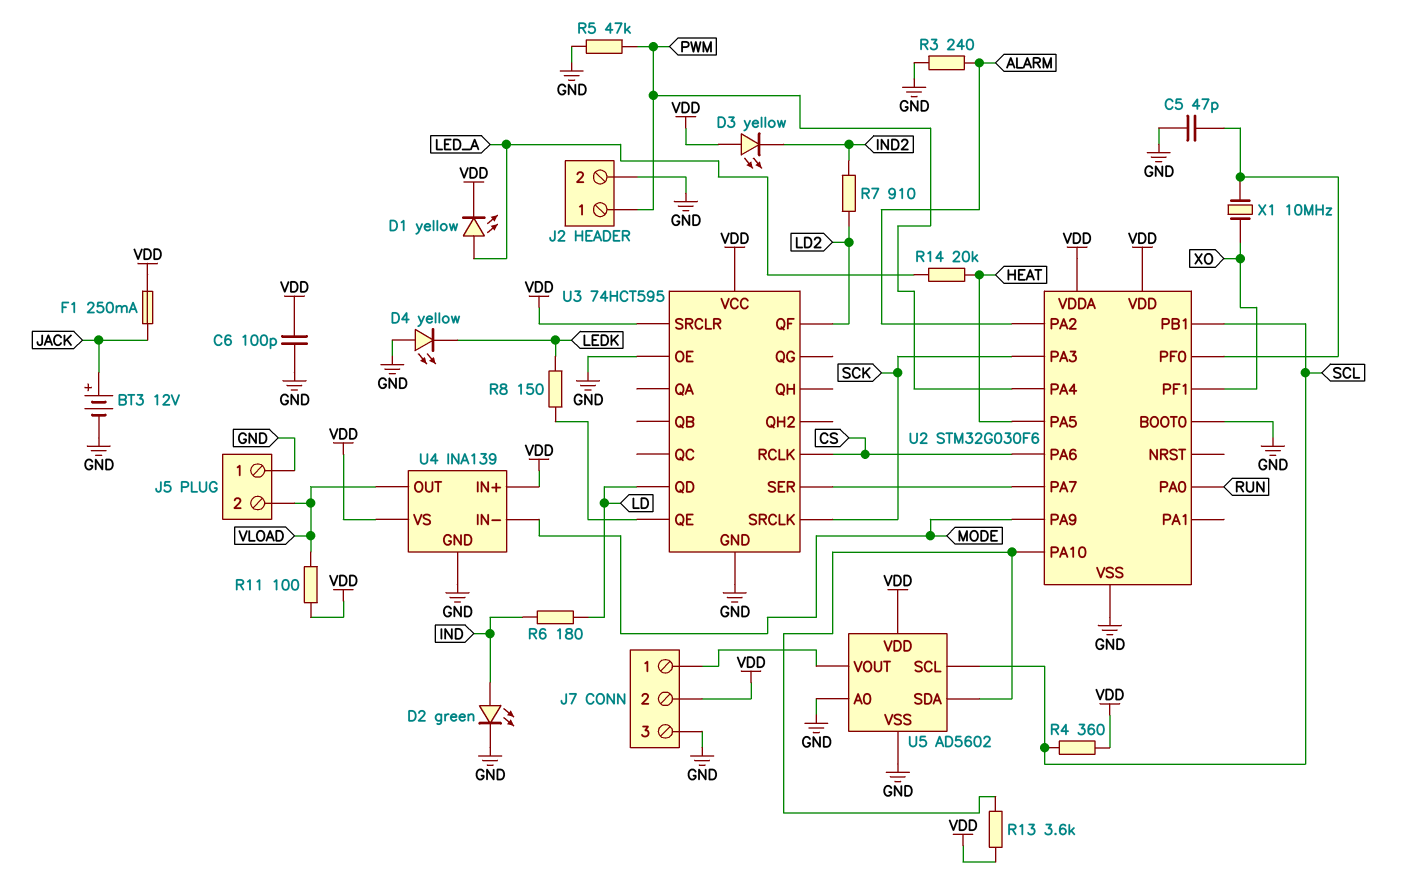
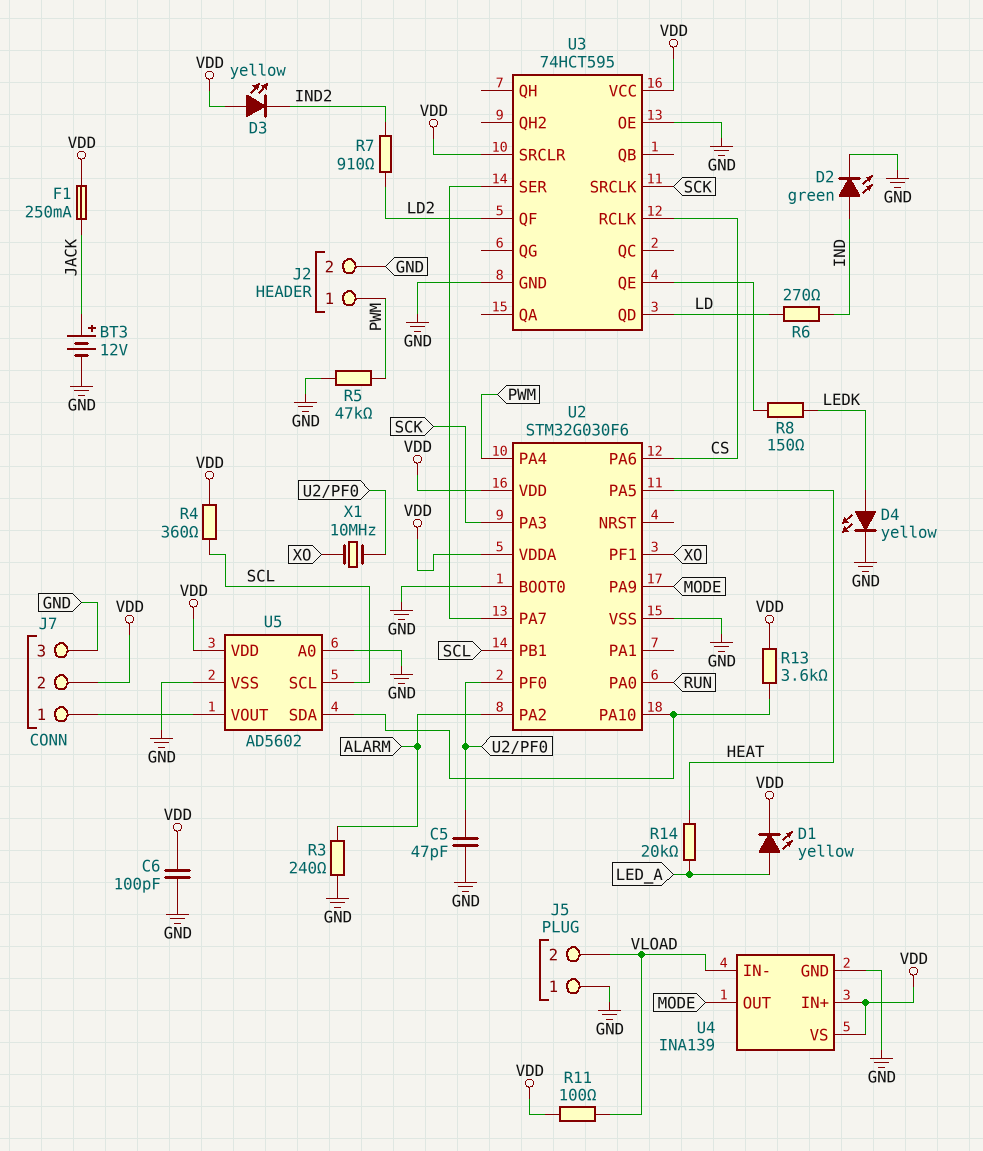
D4: LED yellow (A GND, K LEDK) -> LED yellow (A LEDK, K GND)
R6: 180 (IND, LD) -> 270 (IND, LD)
U4 pin IN-: MODE -> VLOAD
U4 pin OUT: VLOAD -> MODE

